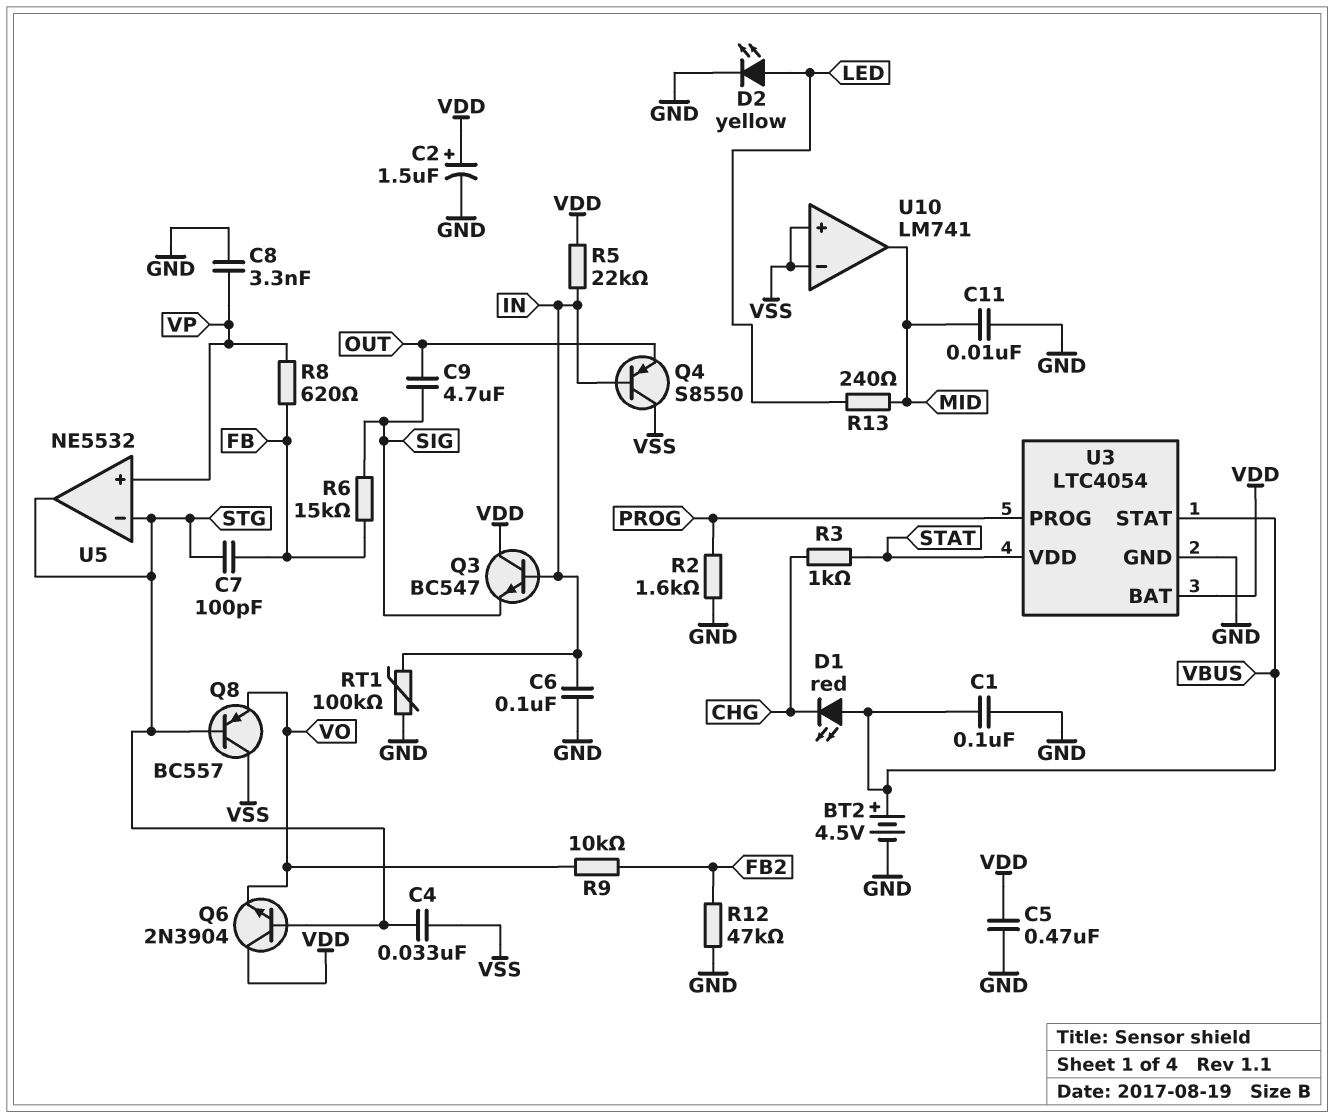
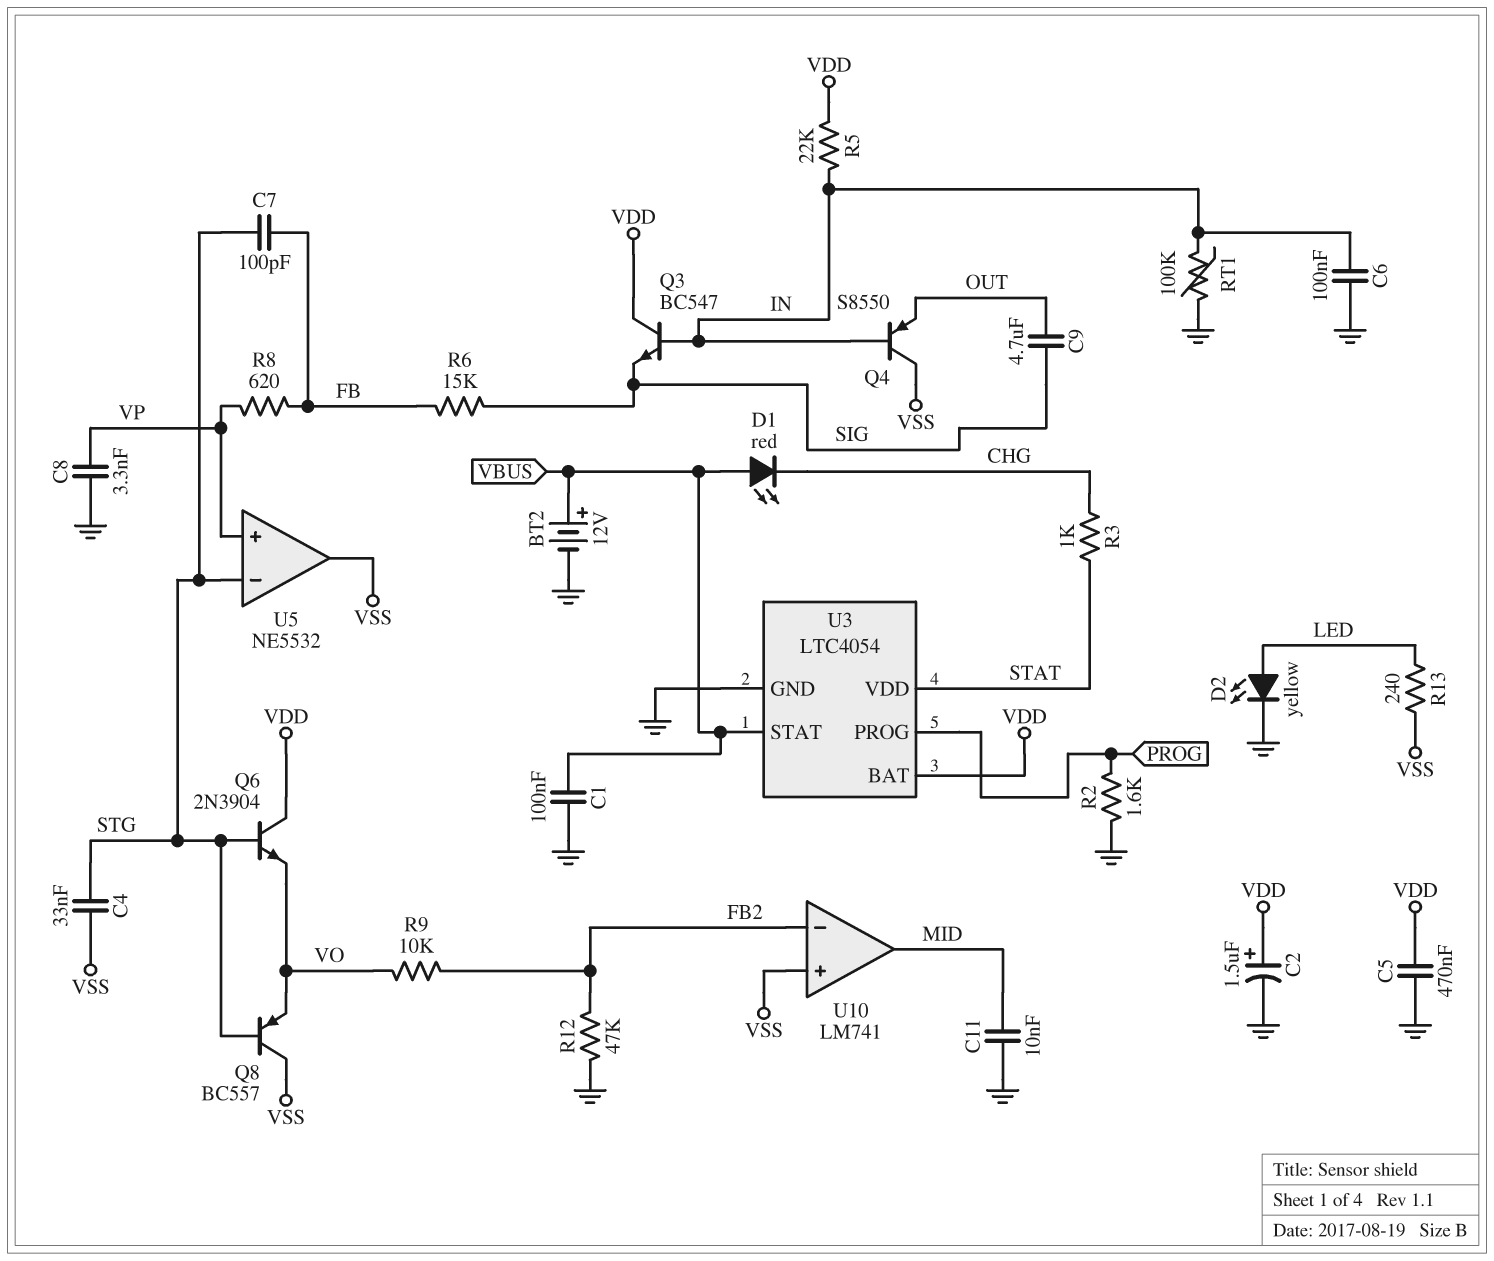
BT2: 4.5V (plus VBUS, minus GND) -> 12V (plus VBUS, minus GND)
R13: 240 (LED, MID) -> 240 (LED, VSS)
U5 pin out: STG -> VSS
U10 pin in-: VSS -> FB2

